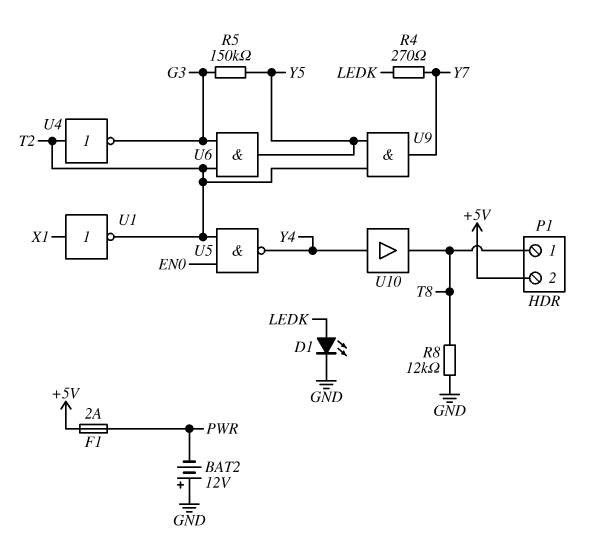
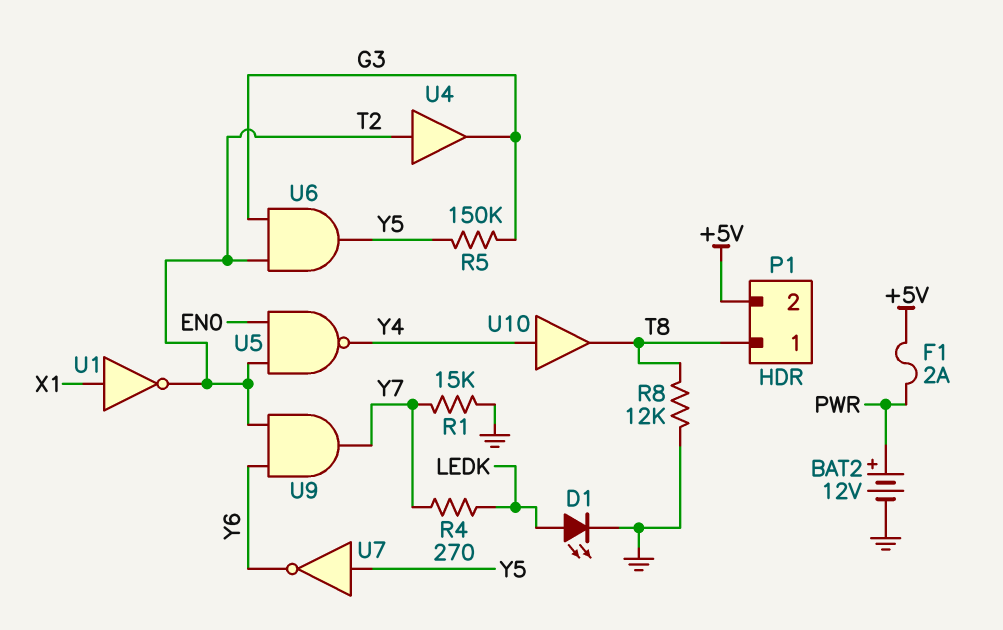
BAT2: 12V (plus GND, minus PWR) -> 12V (plus PWR, minus GND)
R1: none -> 15k (GND, Y7)
U4: NOT (in T2, out G3) -> buffer (in T2, out G3)
U7: none -> NOT (in Y5, out Y6)
U9: AND (in T2, in Y5, out Y7) -> AND (in T2, in Y6, out Y7)

